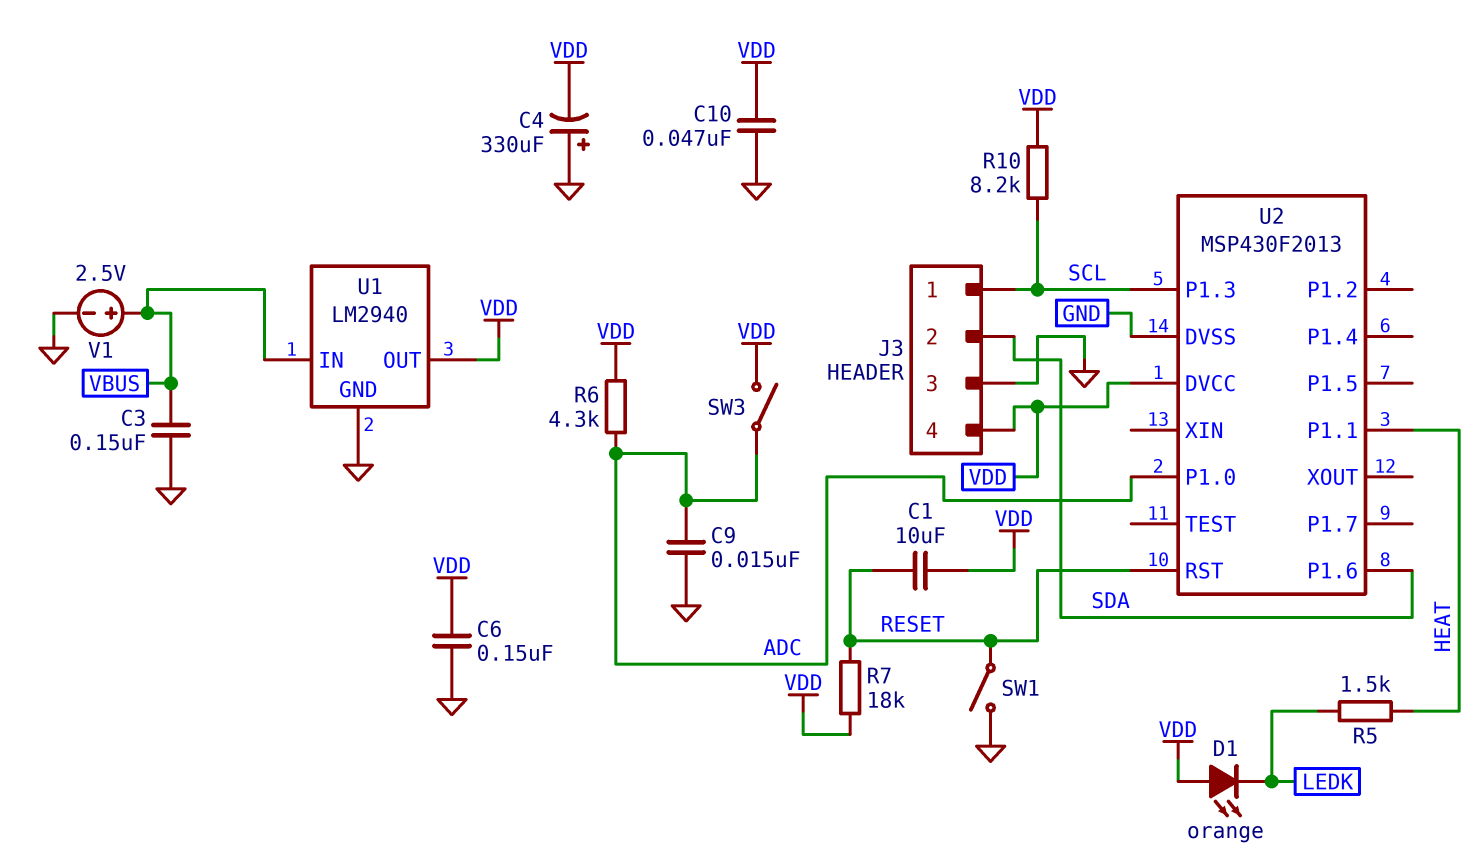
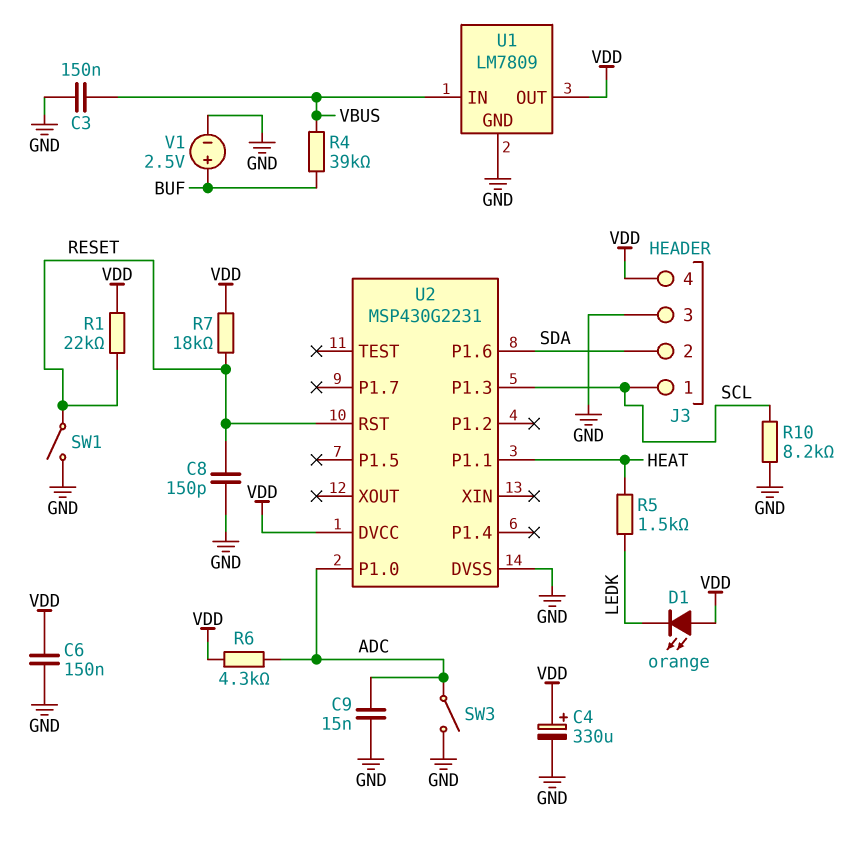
C1: 10uF (RESET, VDD) -> none
C4: 330uF (plus GND, minus VDD) -> 330uF (plus VDD, minus GND)
C8: none -> 150pF (GND, RESET)
C10: 47nF (GND, VDD) -> none
R1: none -> 22k (RESET, VDD)
R4: none -> 39k (BUF, VBUS)
R10: 8.2k (SCL, VDD) -> 8.2k (GND, SCL)
SW3: switch (ADC, VDD) -> switch (ADC, GND)
U1: LM2940 -> LM7809
U2: MSP430F2013 -> MSP430G2231
V1: 2.5V (plus VBUS, minus GND) -> 2.5V (plus BUF, minus GND)

